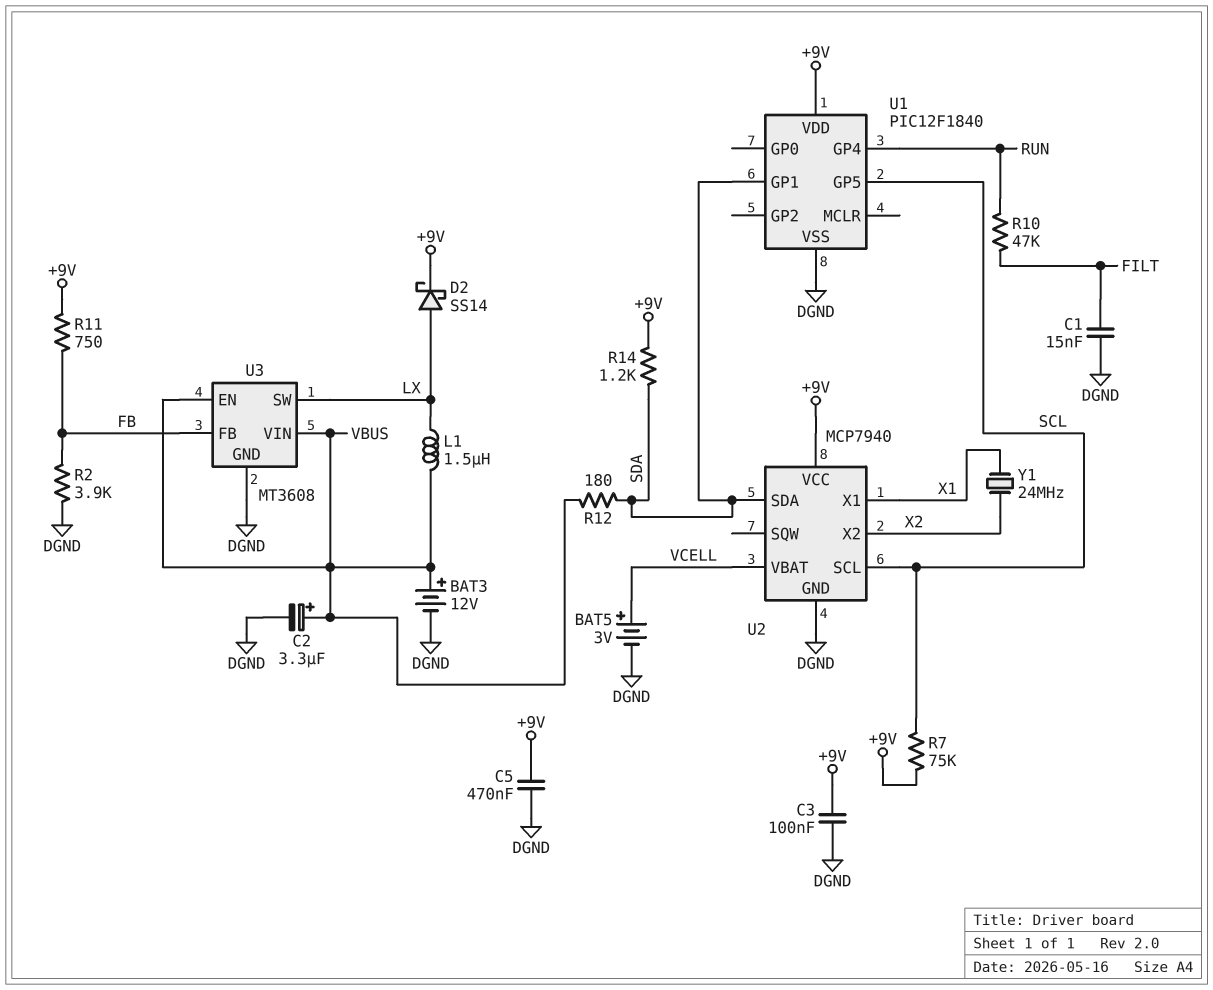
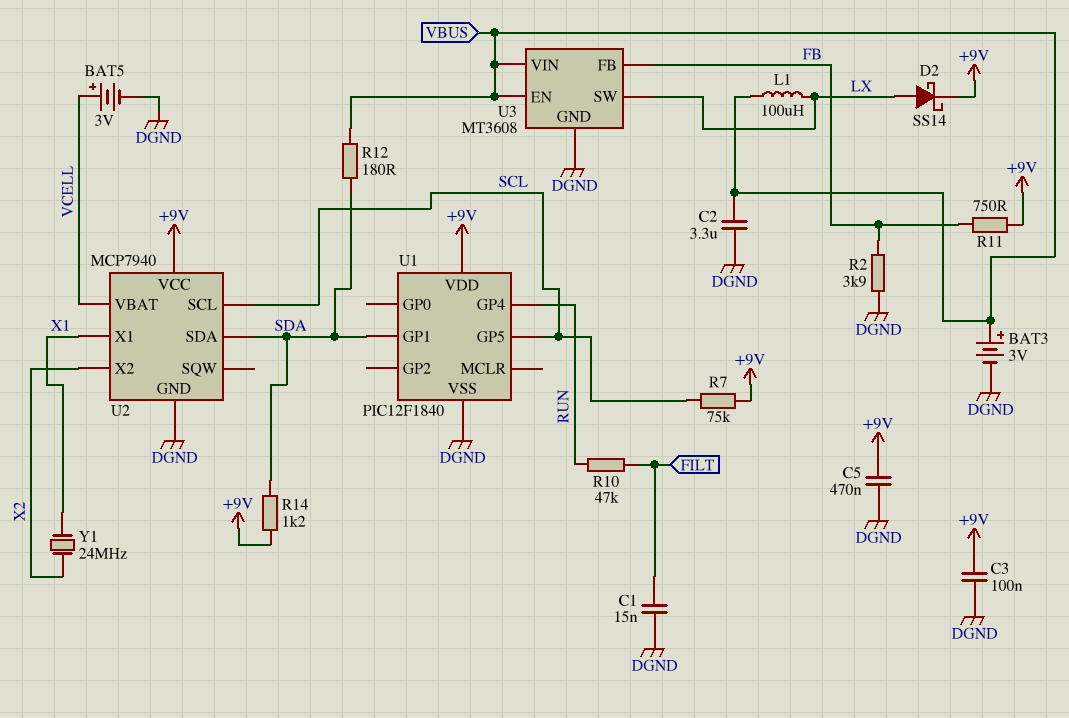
BAT3: 12V (plus VBUS, minus DGND) -> 3V (plus VBUS, minus DGND)
C2: 3.3uF (plus VBUS, minus DGND) -> 3.3uF (DGND, VBUS)
L1: 1.5uH (LX, VBUS) -> 100uH (LX, VBUS)

